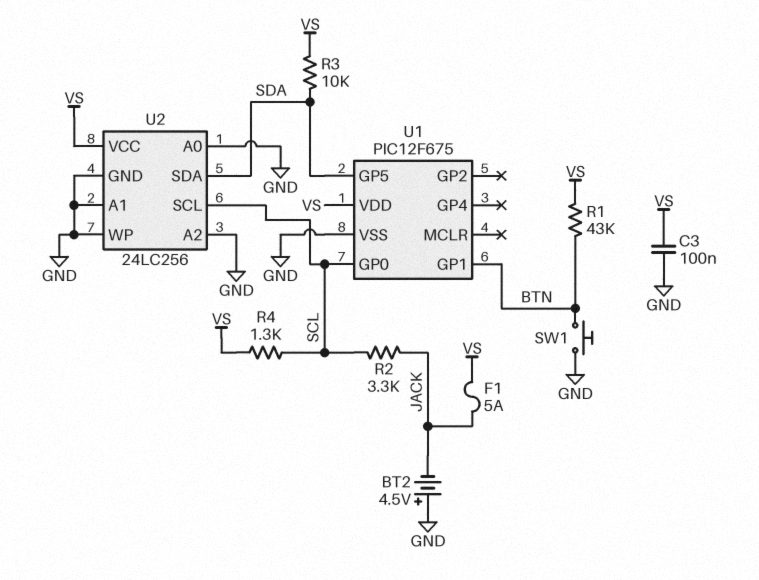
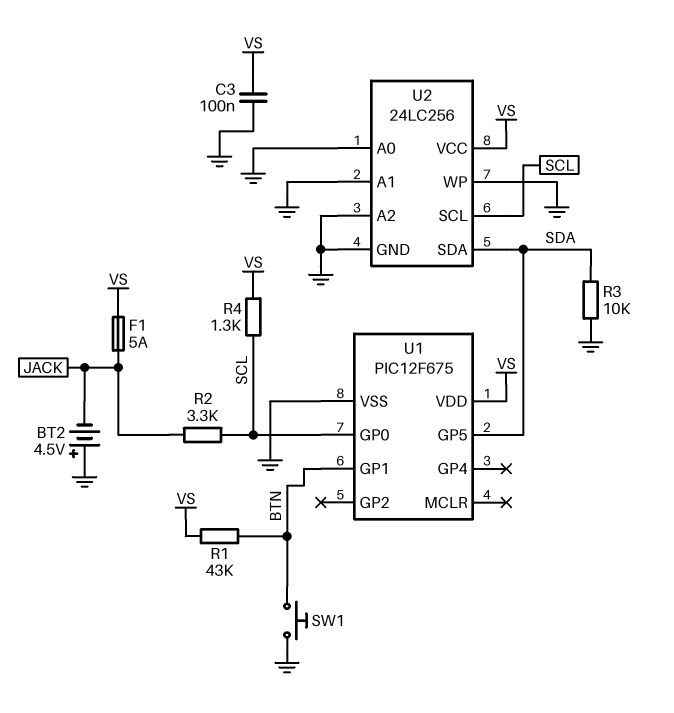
R3: 10k (SDA, VS) -> 10k (GND, SDA)

